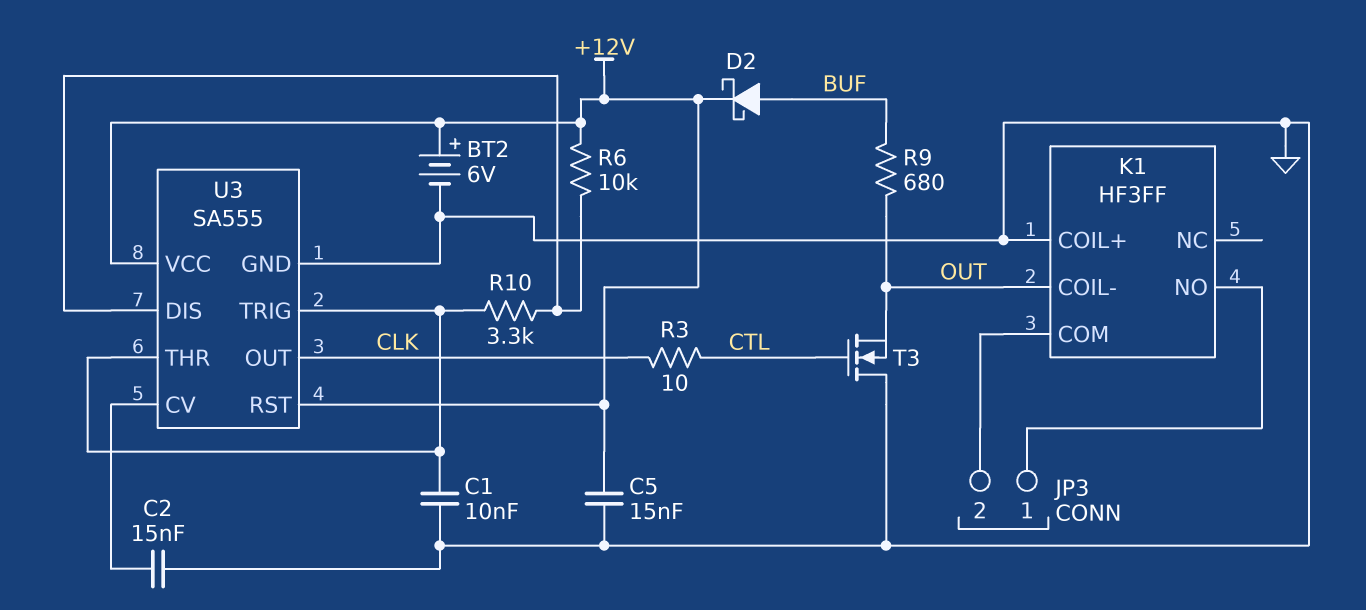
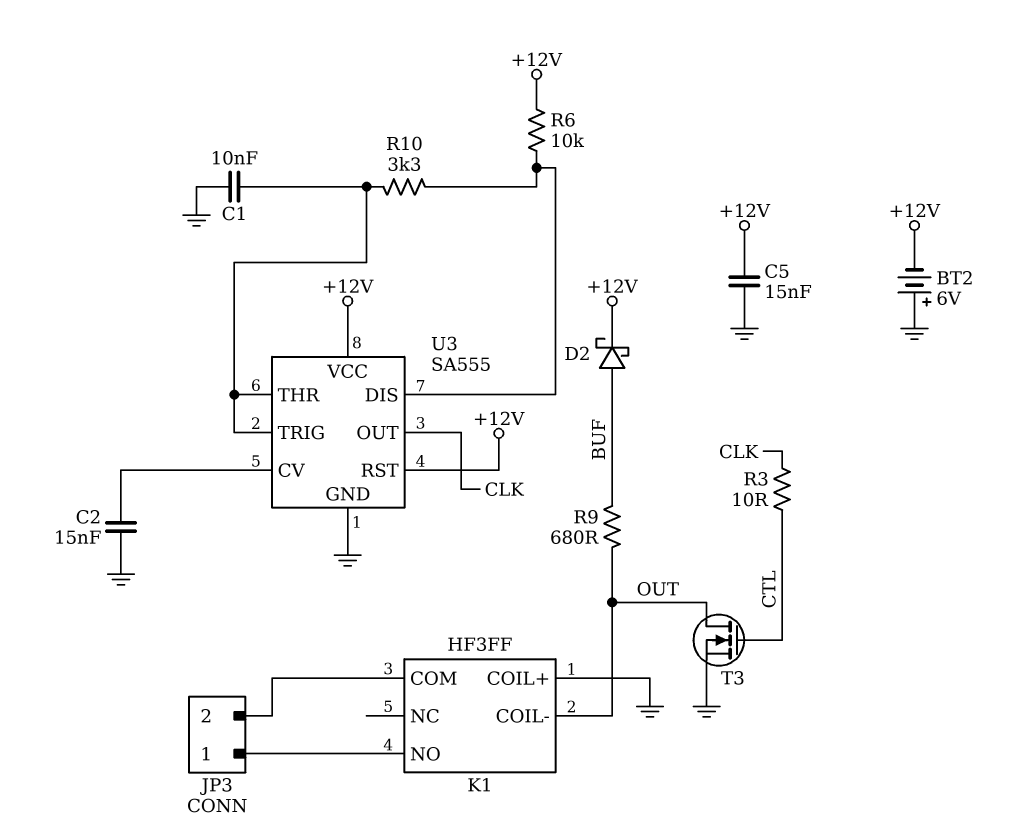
BT2: 6V (plus +12V, minus GND) -> 6V (plus GND, minus +12V)
T3: NMOS (G CTL, D GND, S OUT) -> NMOS (G CTL, D OUT, S GND)

